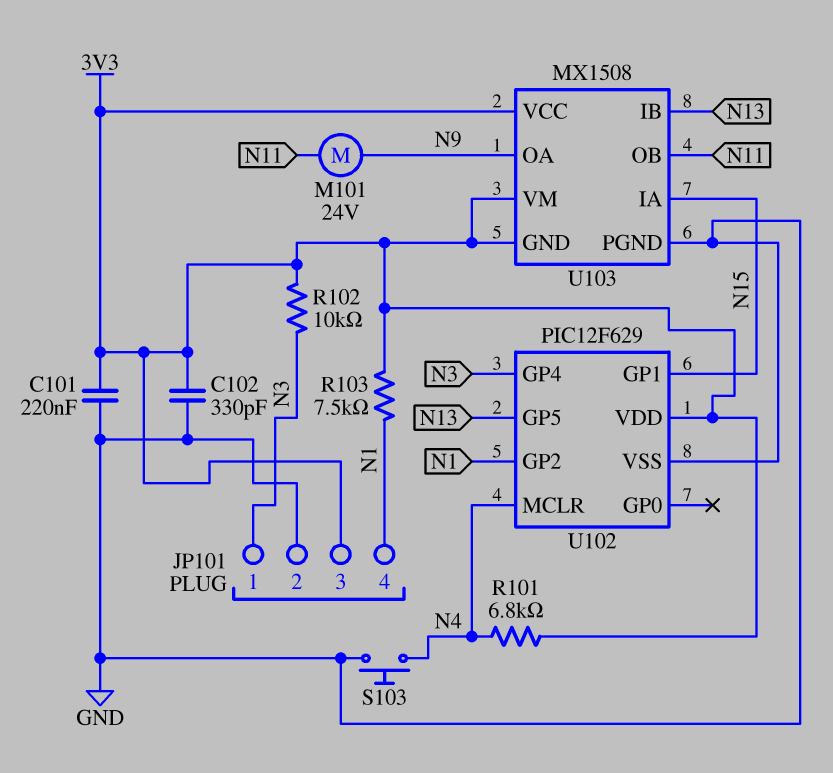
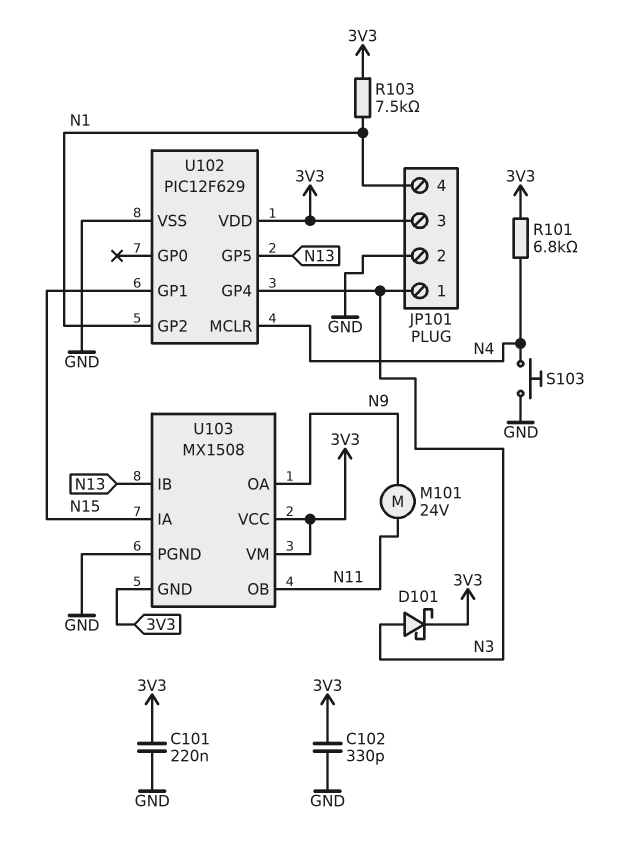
D101: none -> schottky (A N3, K 3V3)
R102: 10k (3V3, N3) -> none

